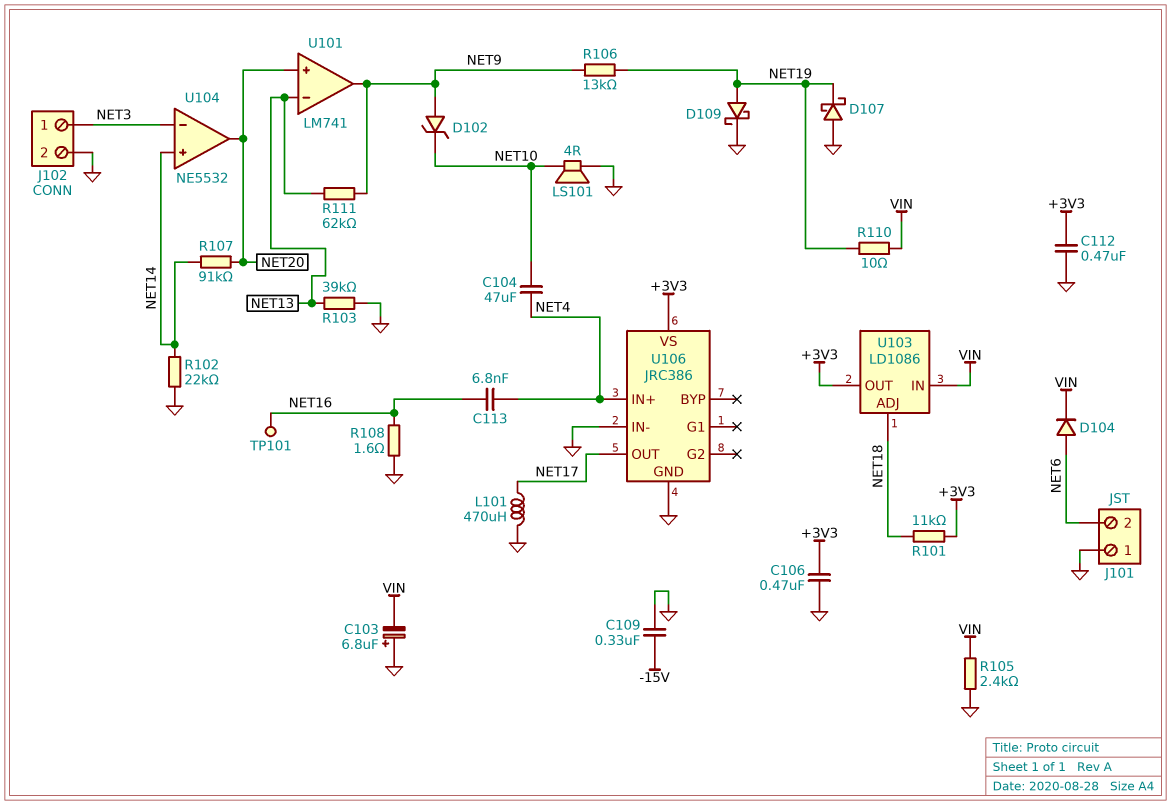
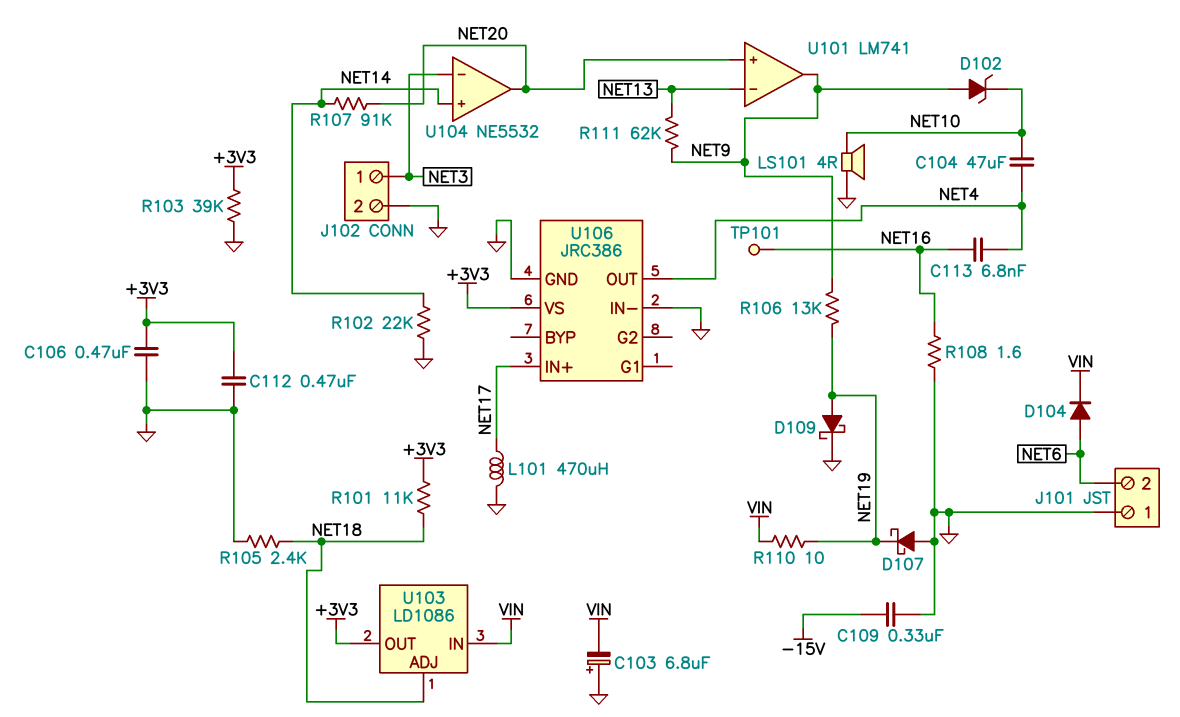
R103: 39k (GND, NET13) -> 39k (+3V3, GND)
R105: 2.4k (GND, VIN) -> 2.4k (GND, NET18)
U106 pin IN+: NET4 -> NET17
U106 pin OUT: NET17 -> NET4

